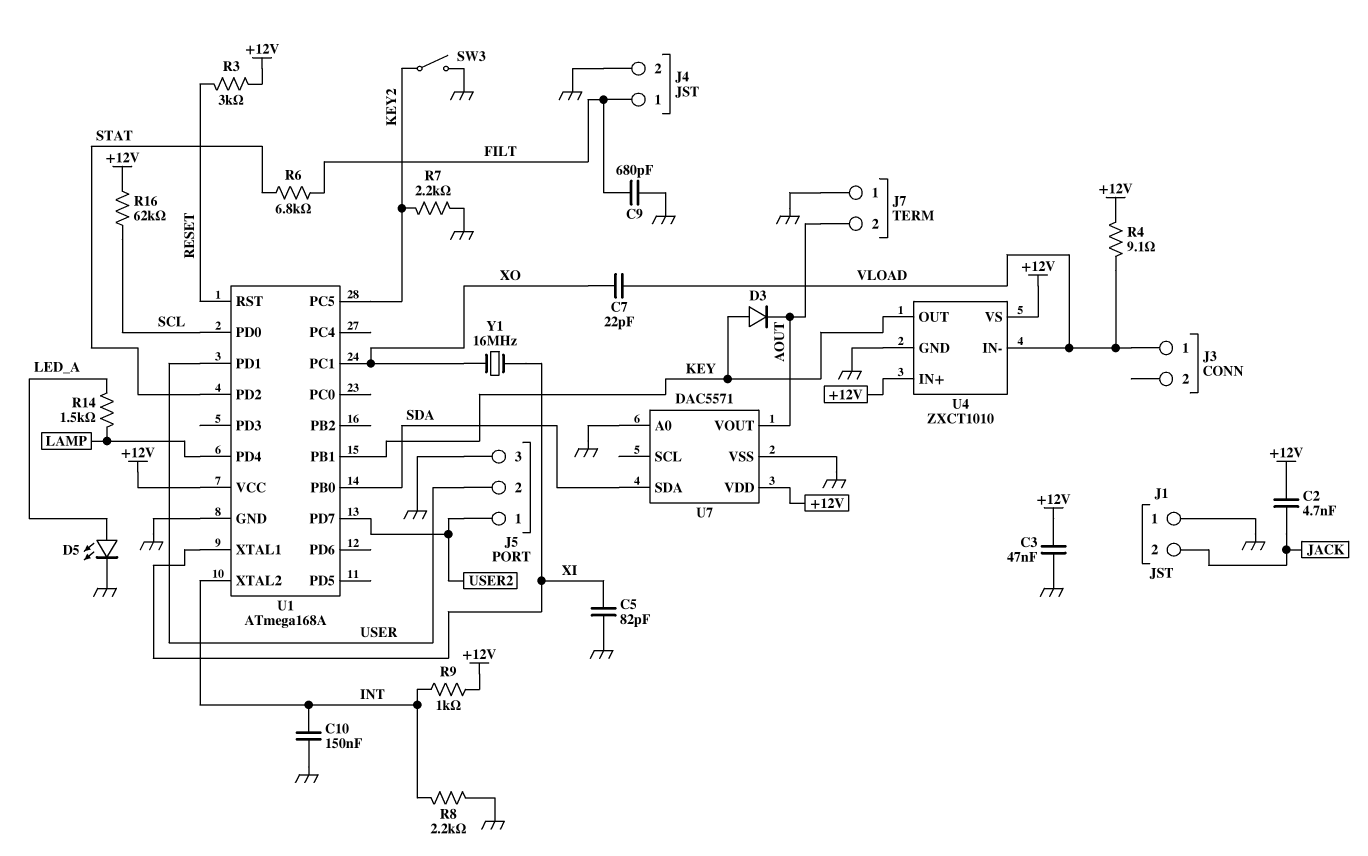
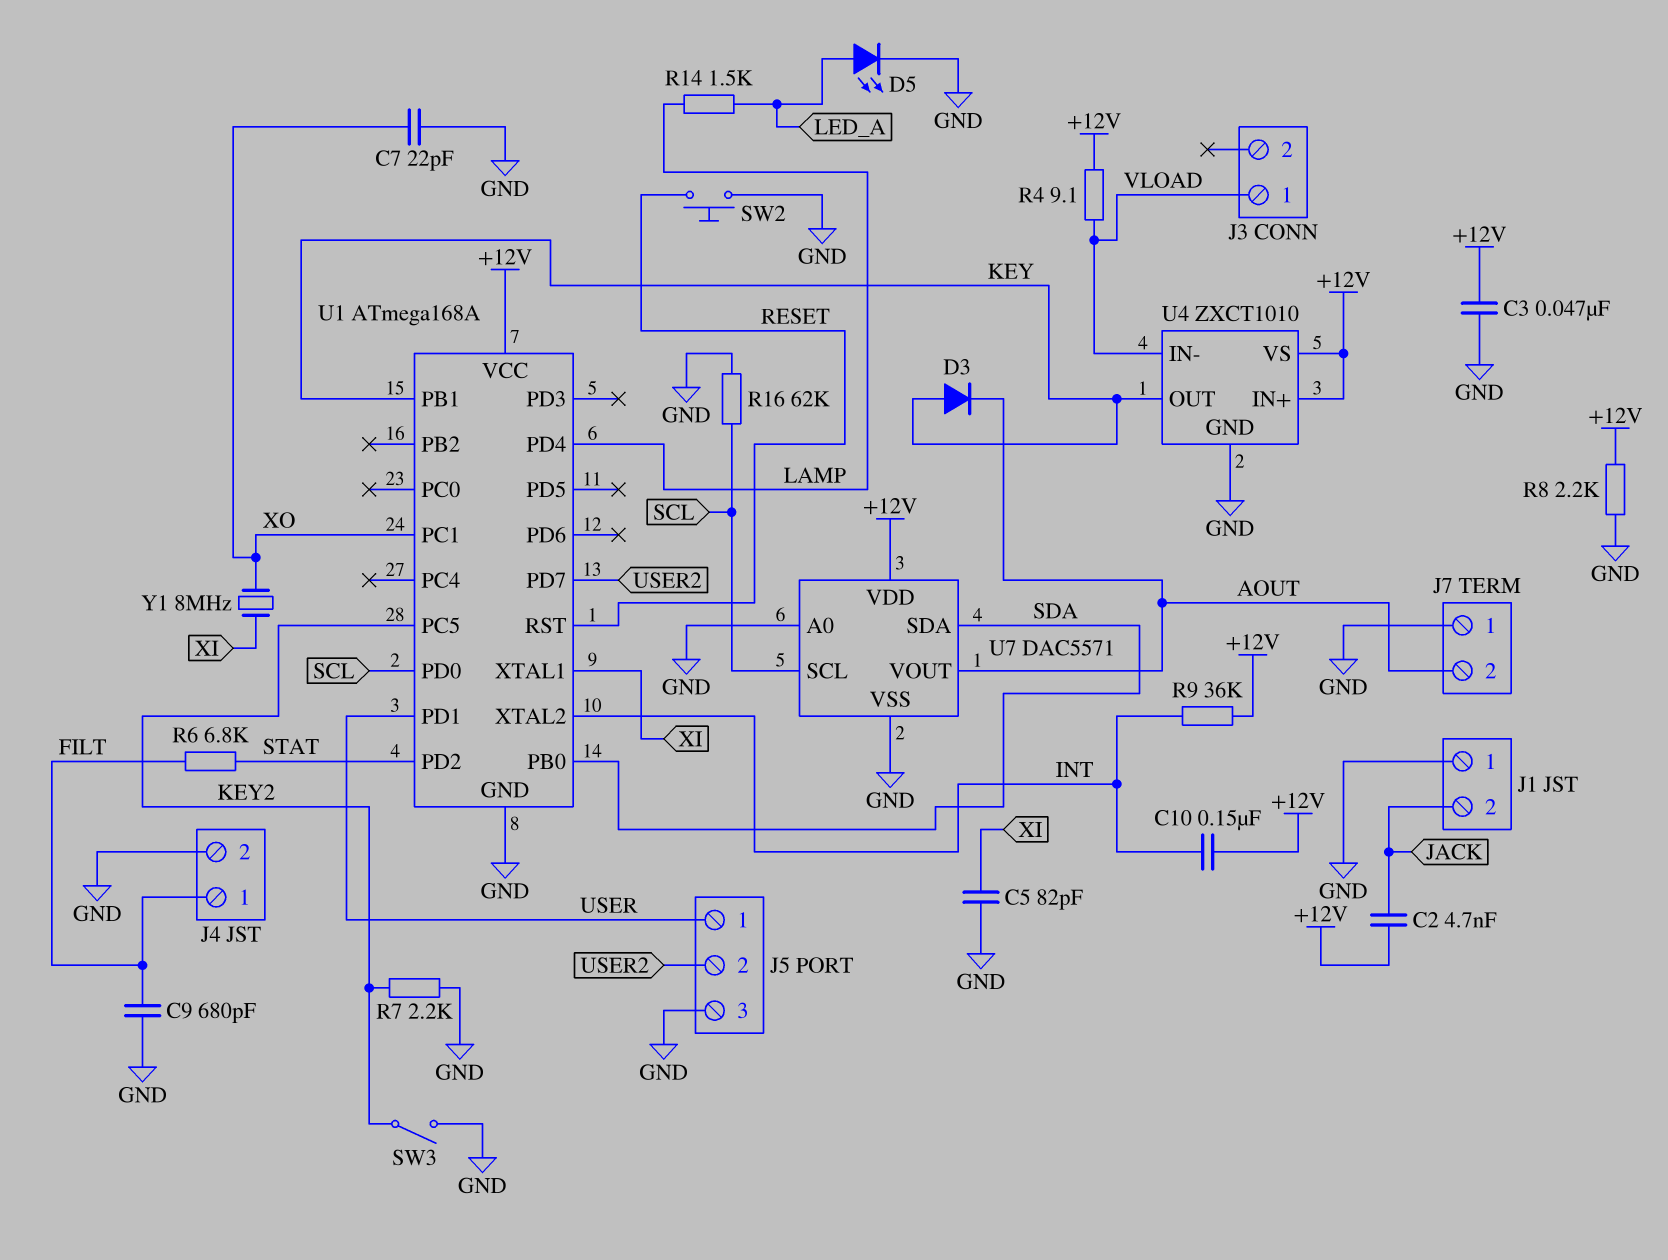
C7: 22pF (VLOAD, XO) -> 22pF (GND, XO)
C10: 150nF (GND, INT) -> 150nF (+12V, INT)
J5 pin 1: USER2 -> USER
J5 pin 2: USER -> USER2
R3: 3k (+12V, RESET) -> none
R8: 2.2k (GND, INT) -> 2.2k (+12V, GND)
R9: 1k (+12V, INT) -> 36k (+12V, INT)
R16: 62k (+12V, SCL) -> 62k (GND, SCL)
SW2: none -> button (GND, RESET)
U7 pin SCL: none -> SCL
Y1: 16MHz (XI, XO) -> 8MHz (XI, XO)

